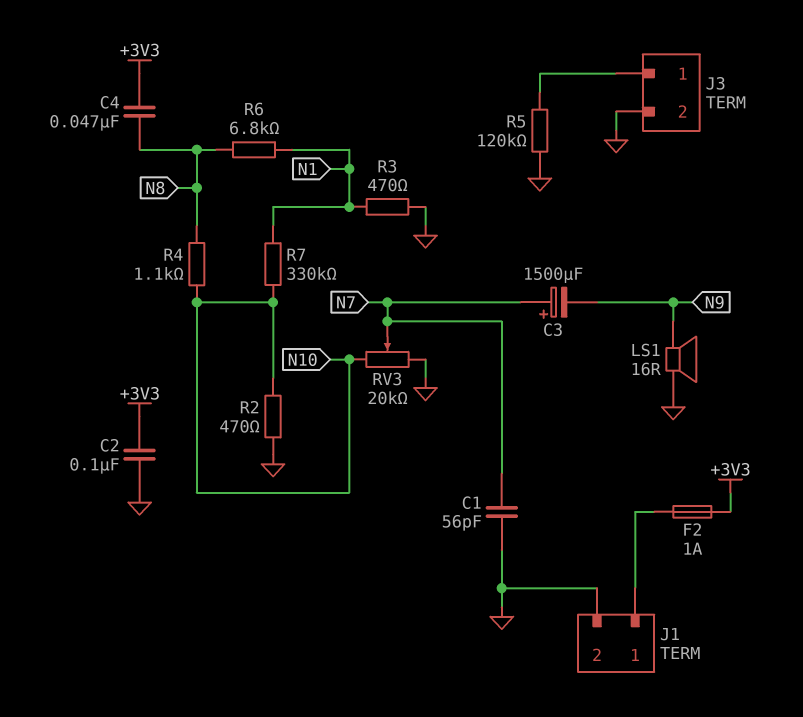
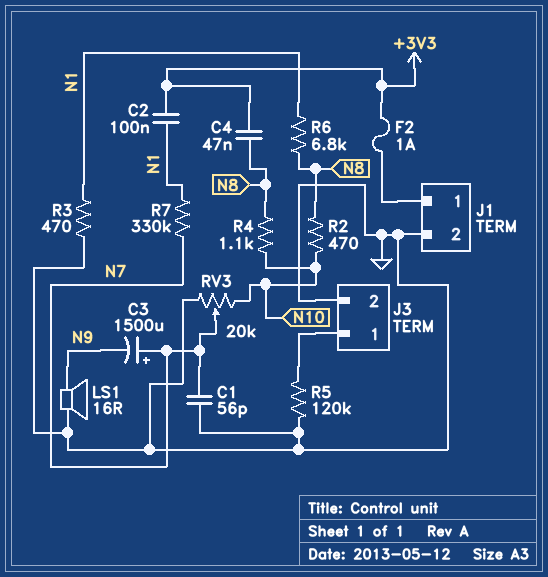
C2: 100nF (+3V3, GND) -> 100nF (+3V3, N1)
R2: 470 (GND, N10) -> 470 (N8, N10)
R7: 330k (N1, N10) -> 330k (N1, N7)

